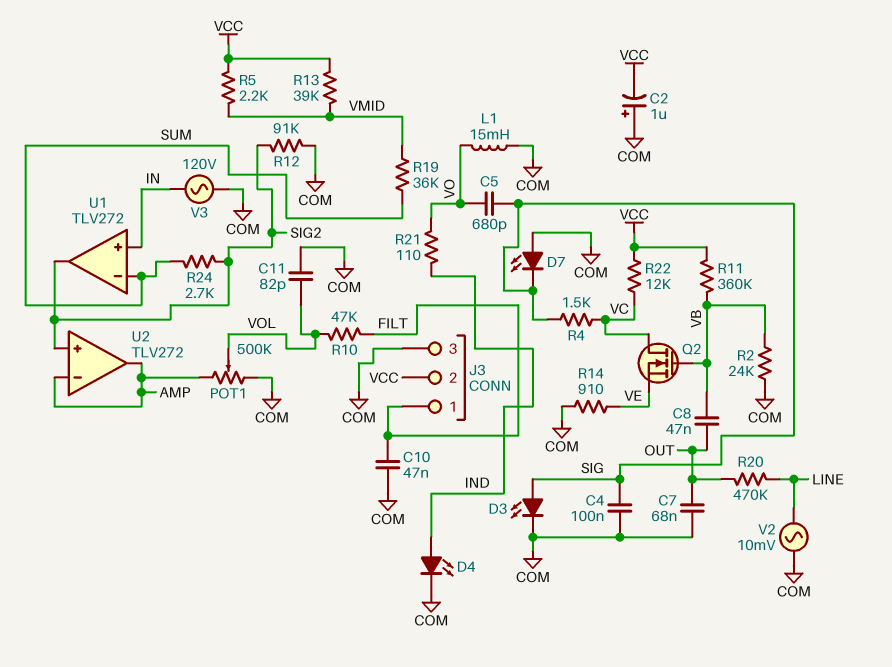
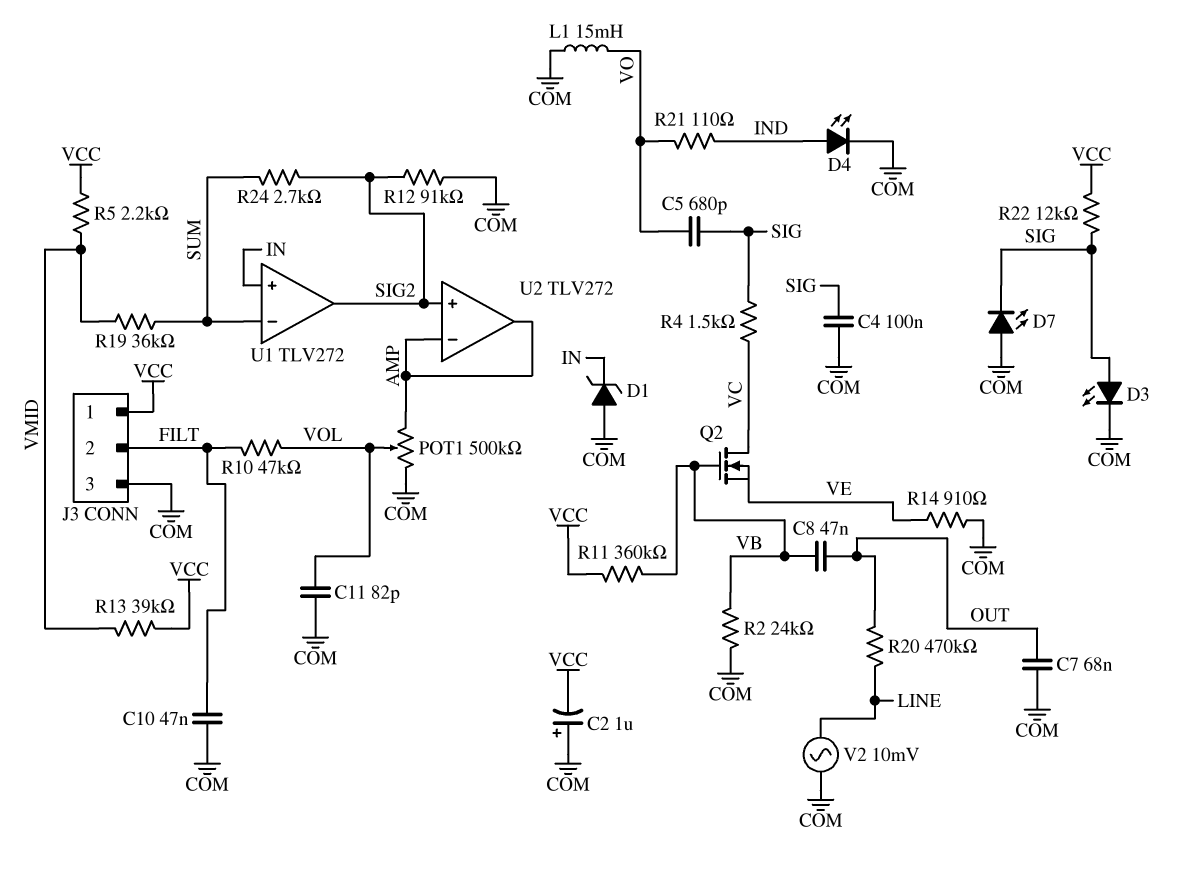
D1: none -> zener (A COM, K IN)
J3 pin 1: FILT -> VCC
J3 pin 2: VCC -> FILT
R22: 12k (VC, VCC) -> 12k (SIG, VCC)
V3: AC 120V (COM, IN) -> none

